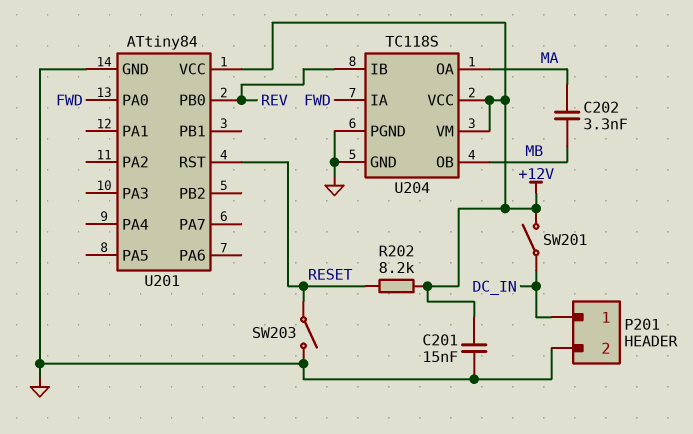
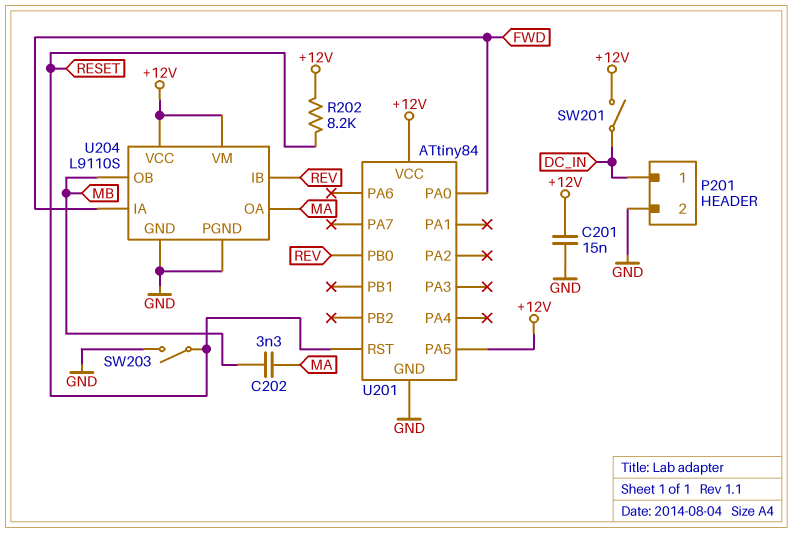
U201 pin PA5: none -> +12V
U204: TC118S -> L9110S

